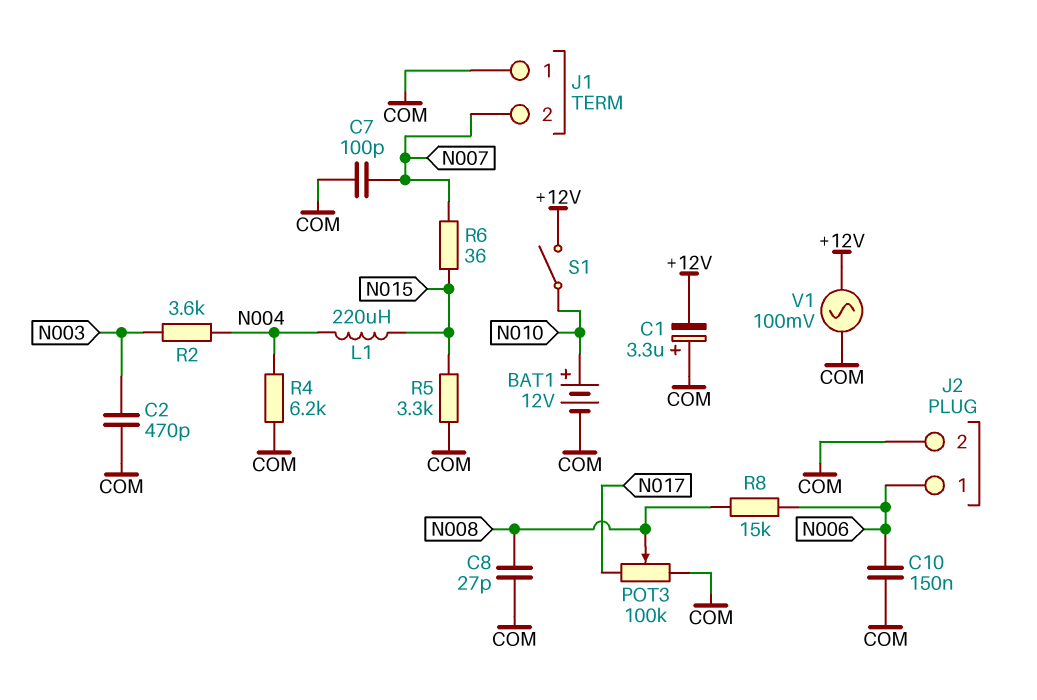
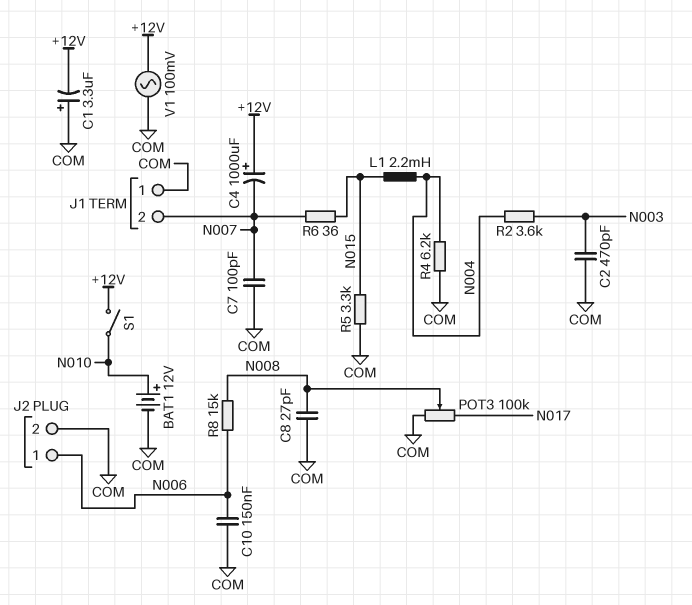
C4: none -> 1000uF (plus +12V, minus N007)
L1: 220uH (N004, N015) -> 2.2mH (N004, N015)

